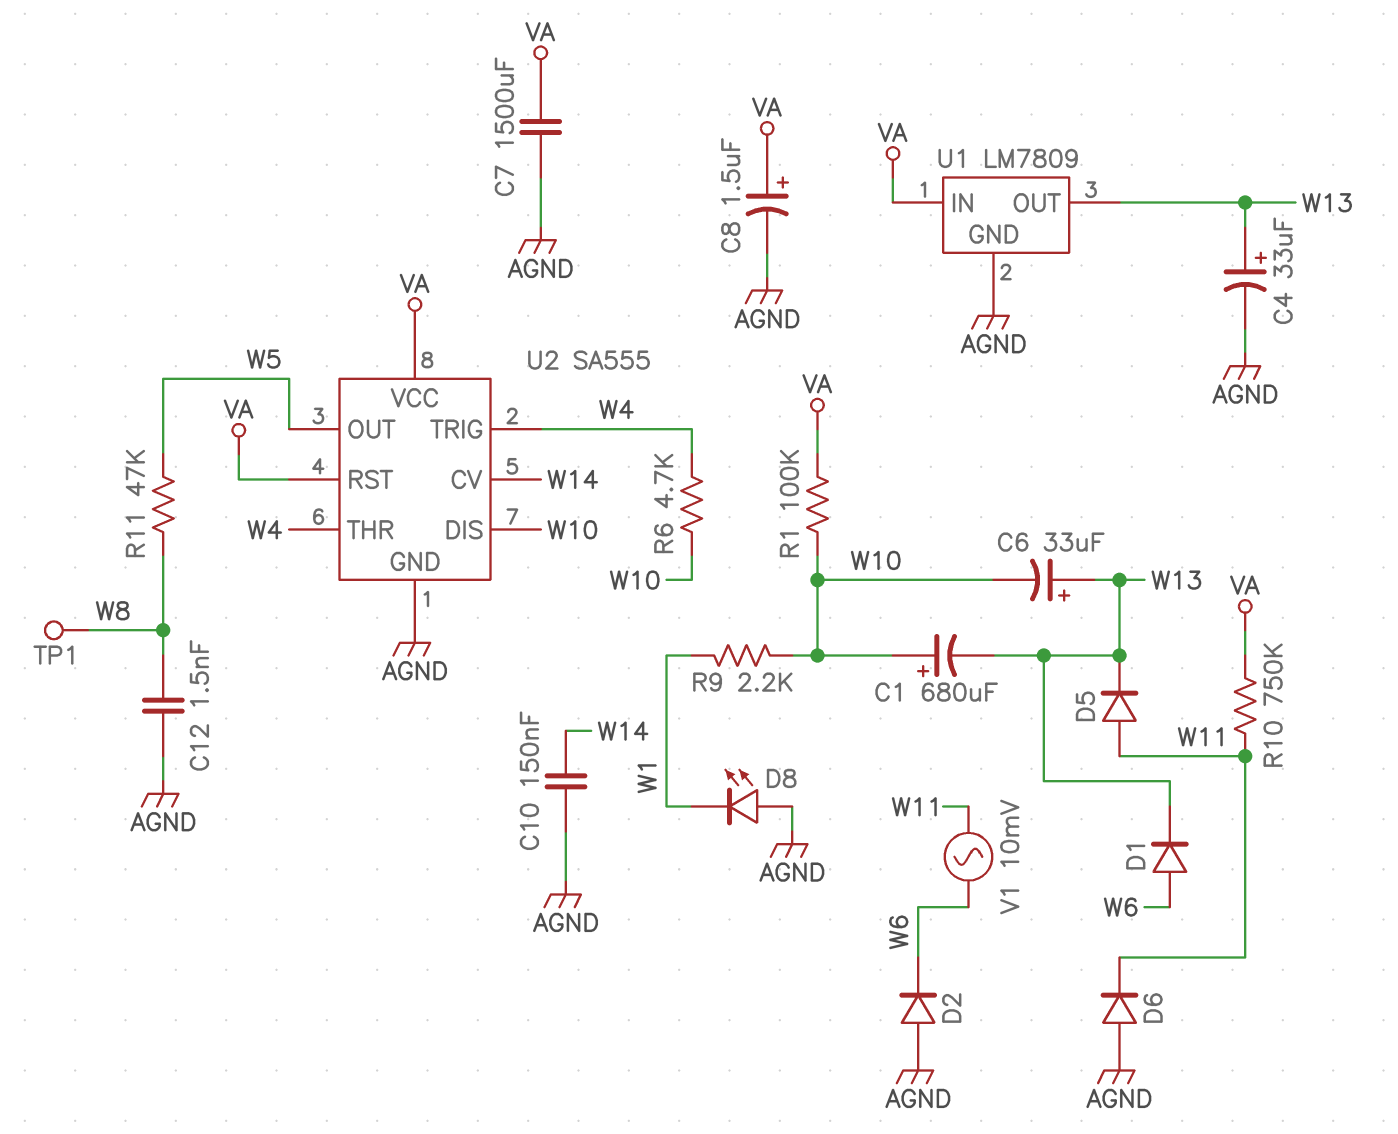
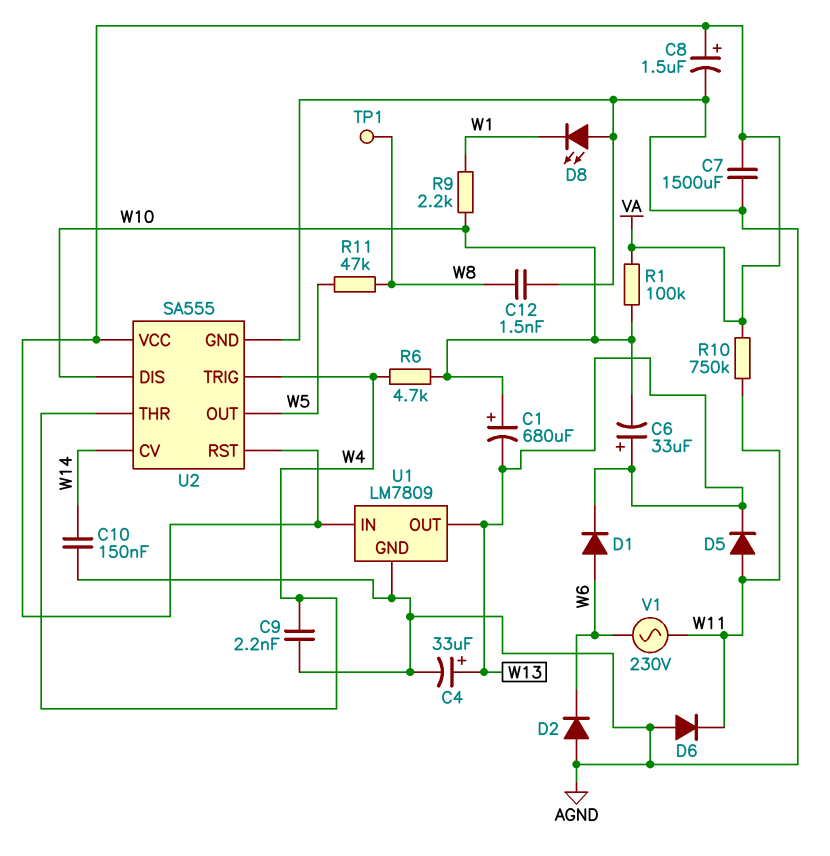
C9: none -> 2.2nF (AGND, W4)
V1: AC 10mV (W6, W11) -> AC 230V (W6, W11)

